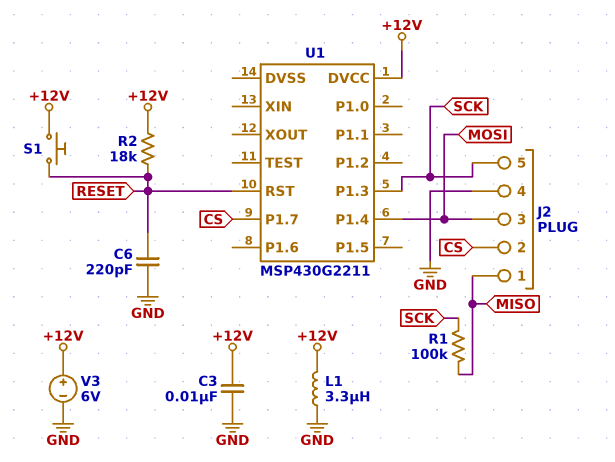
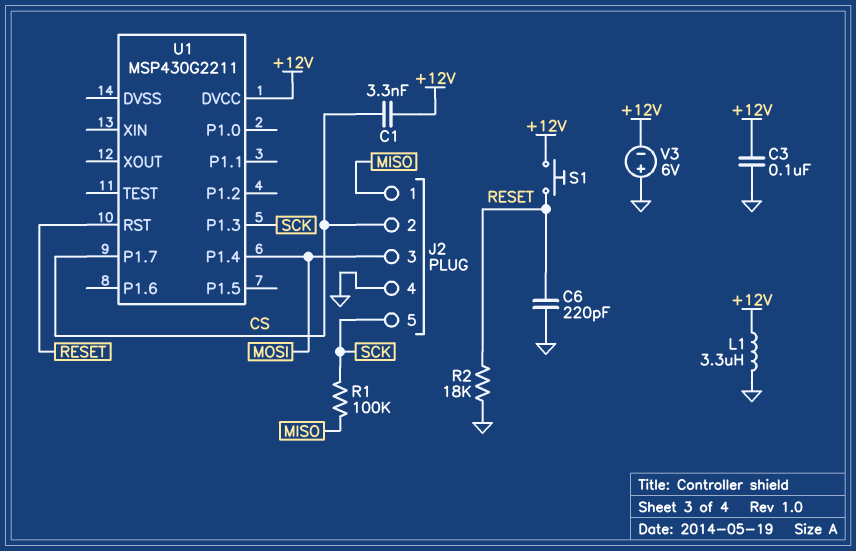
C1: none -> 3.3nF (+12V, CS)
C3: 10nF (+12V, GND) -> 100nF (+12V, GND)
R2: 18k (+12V, RESET) -> 18k (GND, RESET)
V3: 6V (plus +12V, minus GND) -> 6V (plus GND, minus +12V)

